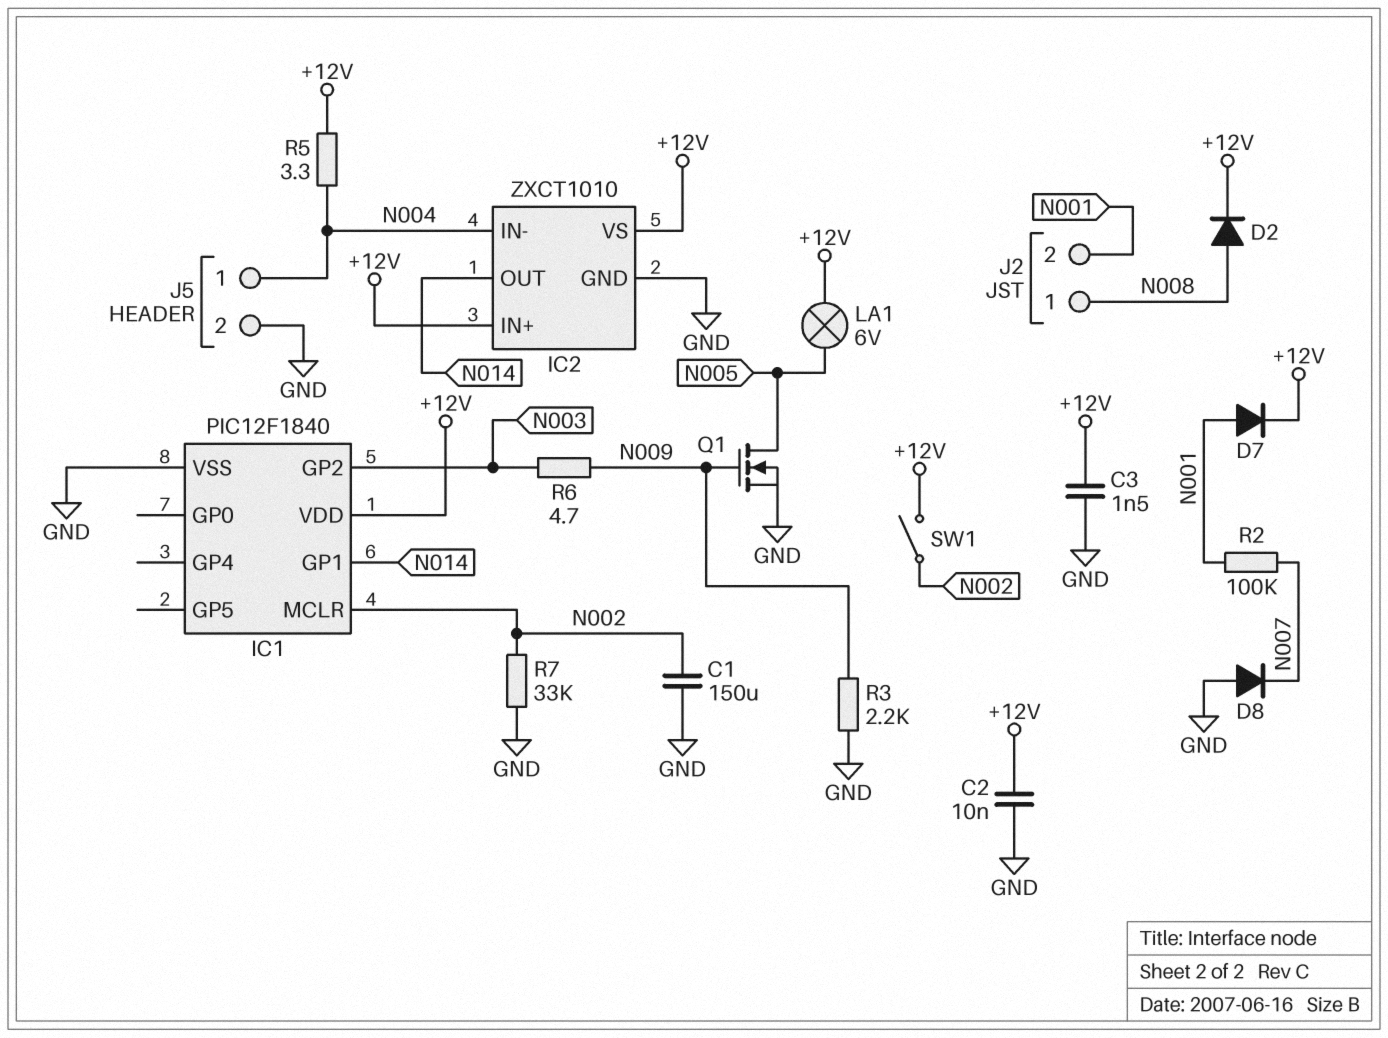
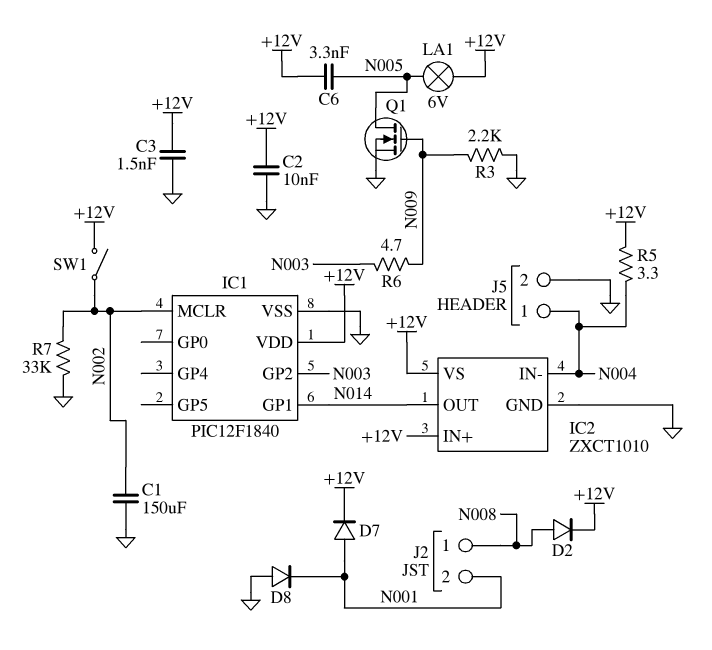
C6: none -> 3.3nF (+12V, N005)
D8: diode (A GND, K N007) -> diode (A GND, K N001)
R2: 100k (N001, N007) -> none

